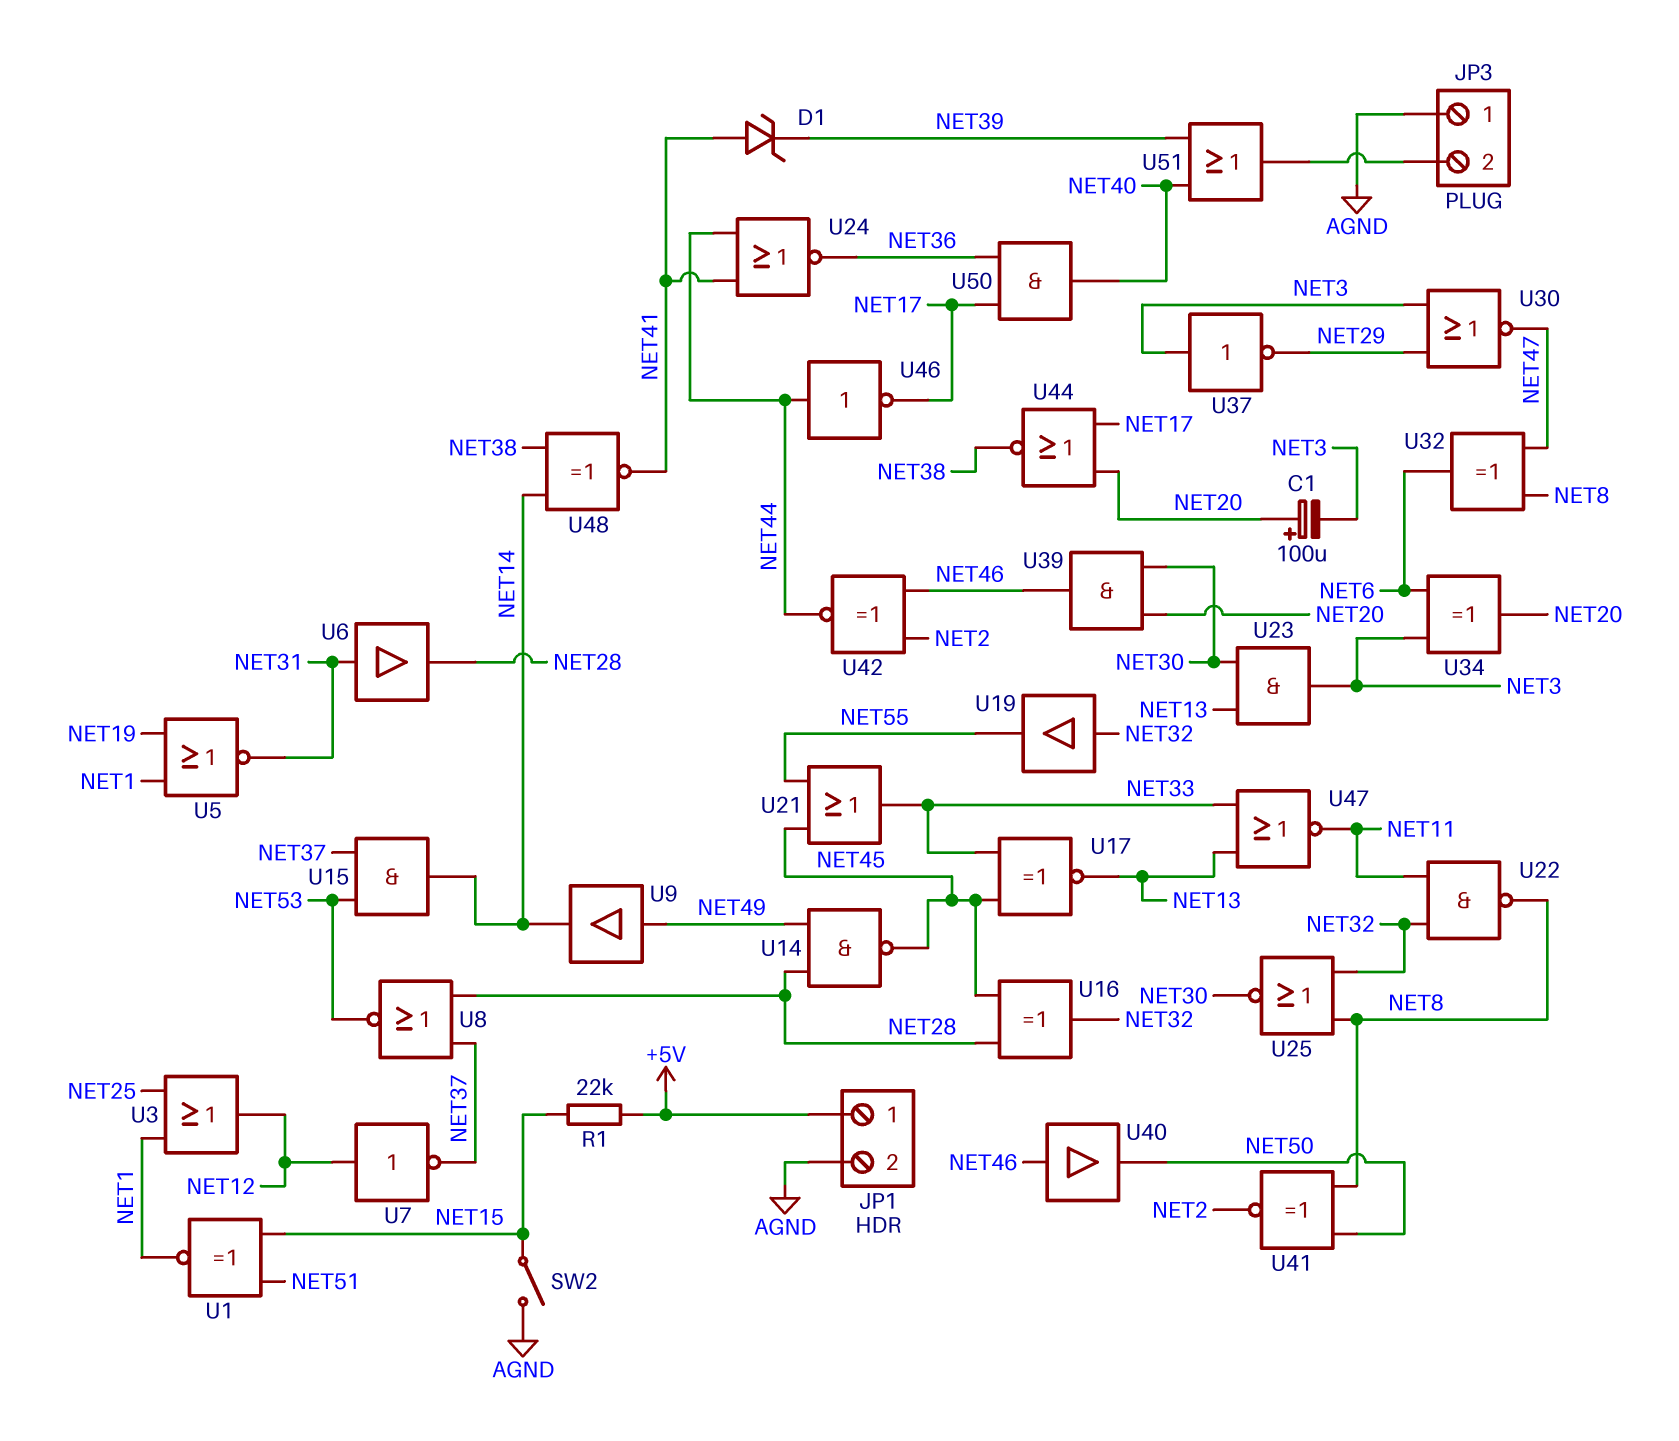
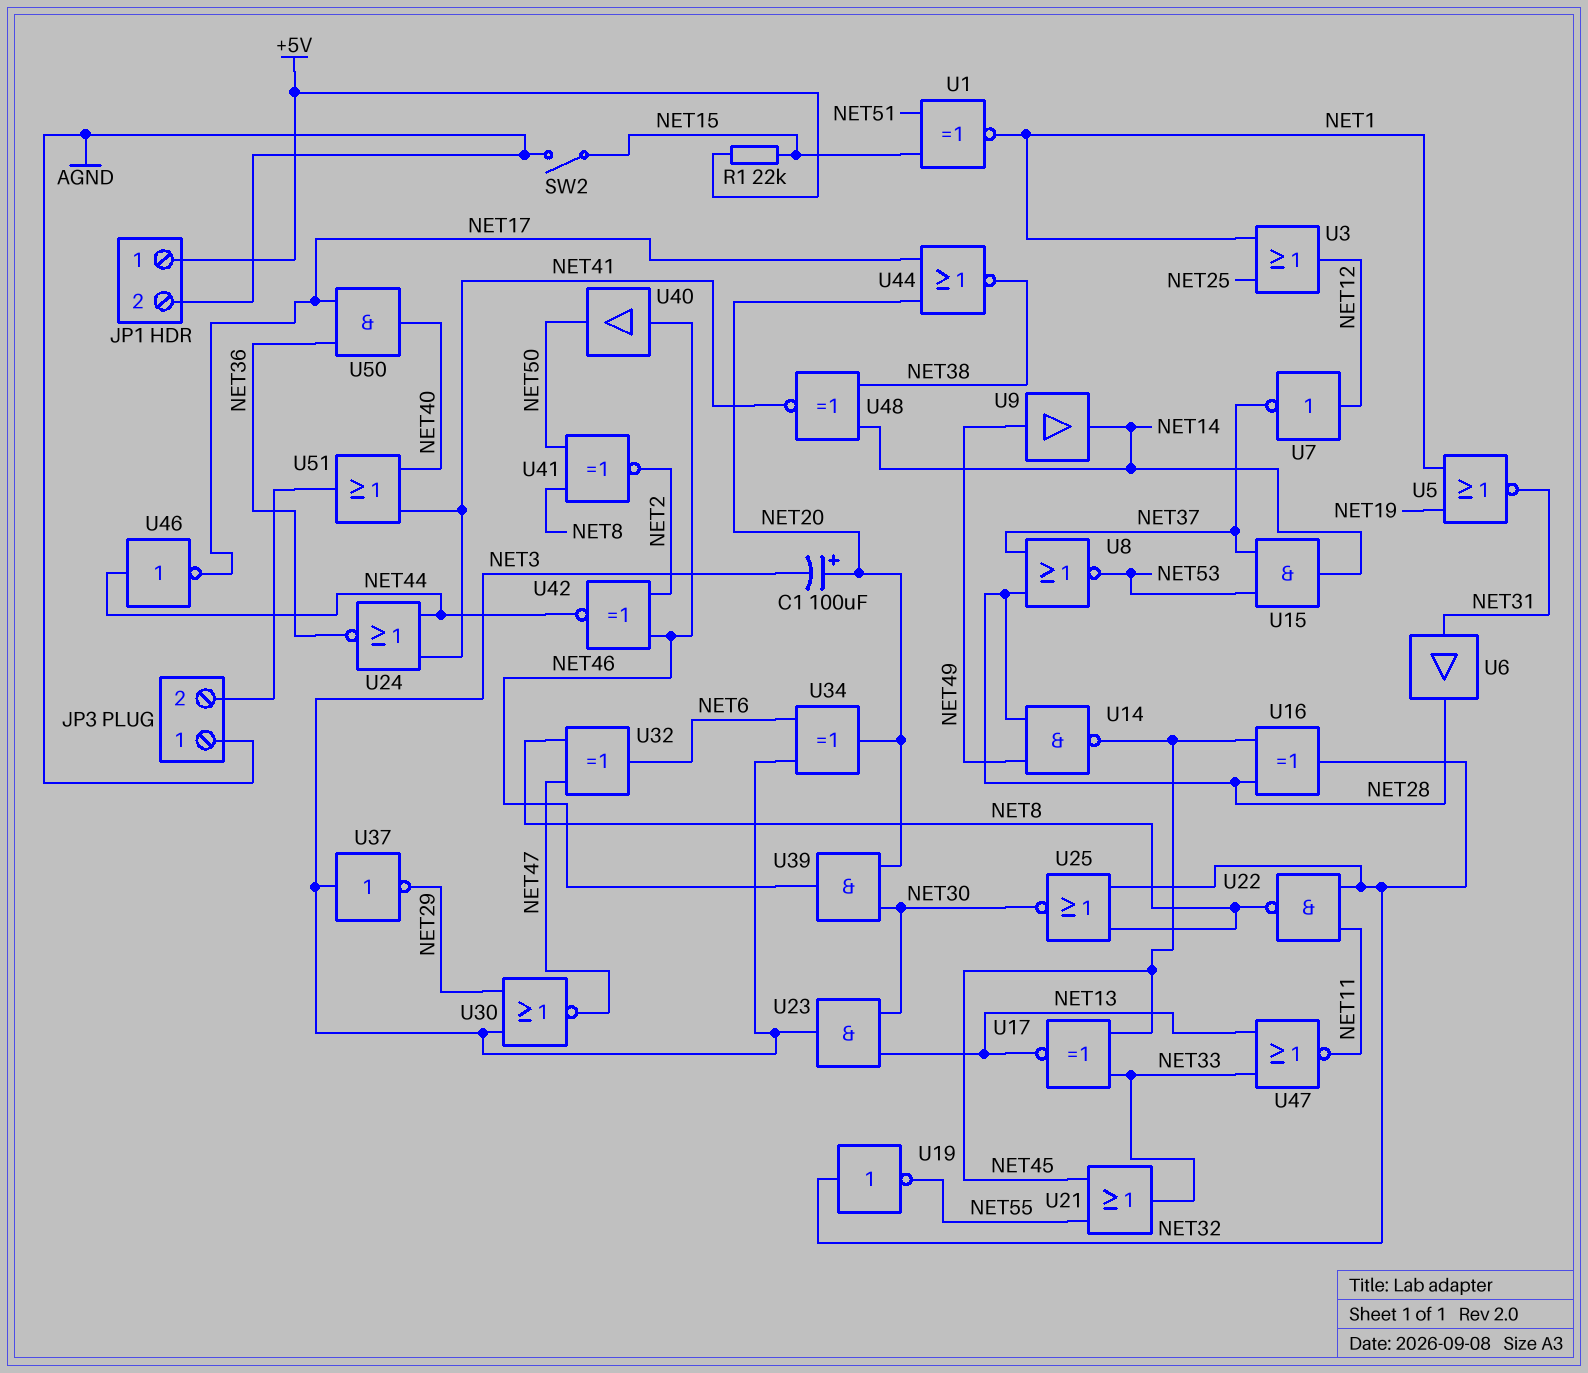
D1: zener (A NET41, K NET39) -> none
U19: buffer (in NET32, out NET55) -> NOT (in NET32, out NET55)
U51: OR (in NET39, in NET40, out JP3/2) -> OR (in NET40, in NET41, out JP3/2)

